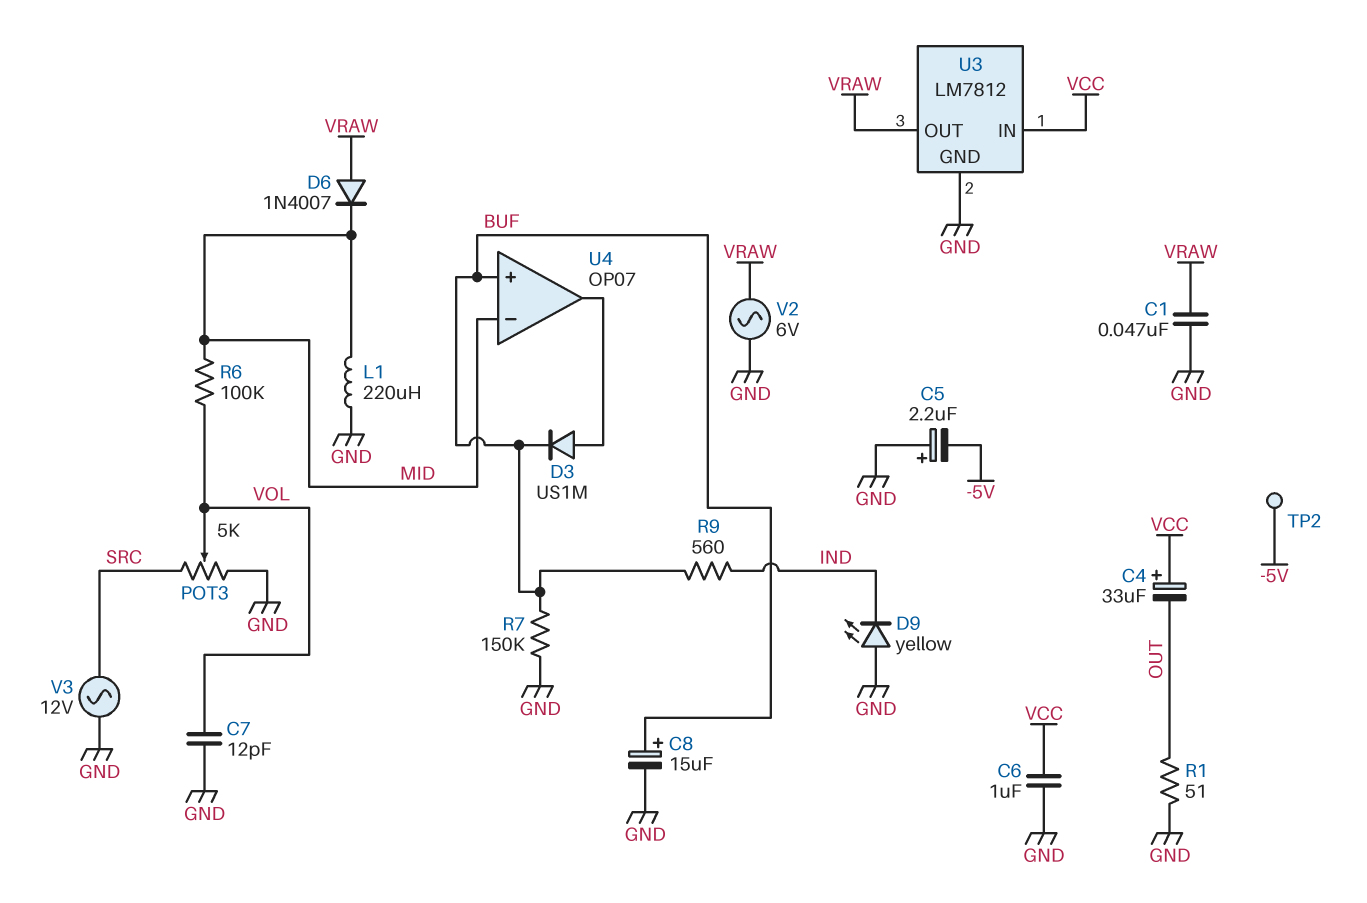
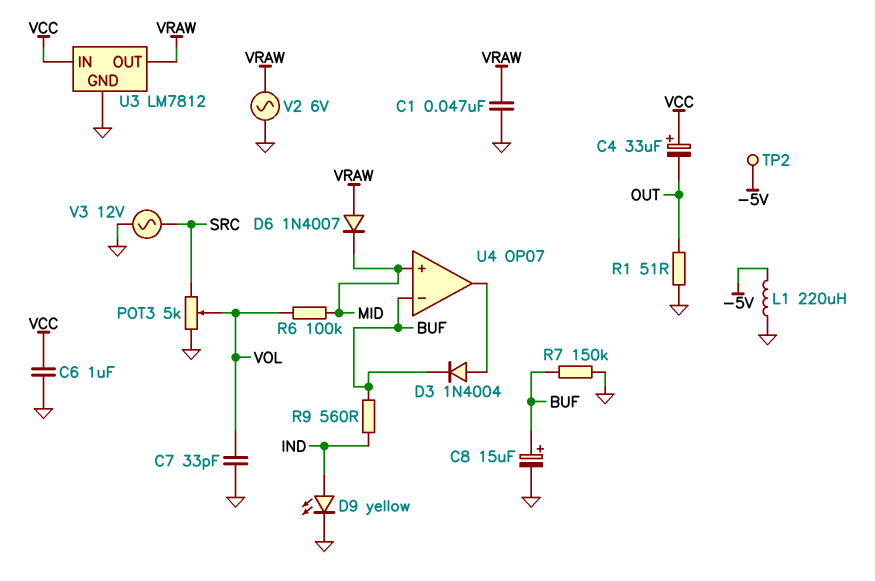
C5: 2.2uF (plus GND, minus -5V) -> none
C7: 12pF (GND, VOL) -> 33pF (GND, VOL)
D3: diode US1M (A U4/out, K BUF) -> diode 1N4004 (A U4/out, K BUF)
D9: LED yellow (A GND, K IND) -> LED yellow (A IND, K GND)
L1: 220uH (GND, MID) -> 220uH (-5V, GND)
U4 pin in+: BUF -> MID
U4 pin in-: MID -> BUF

